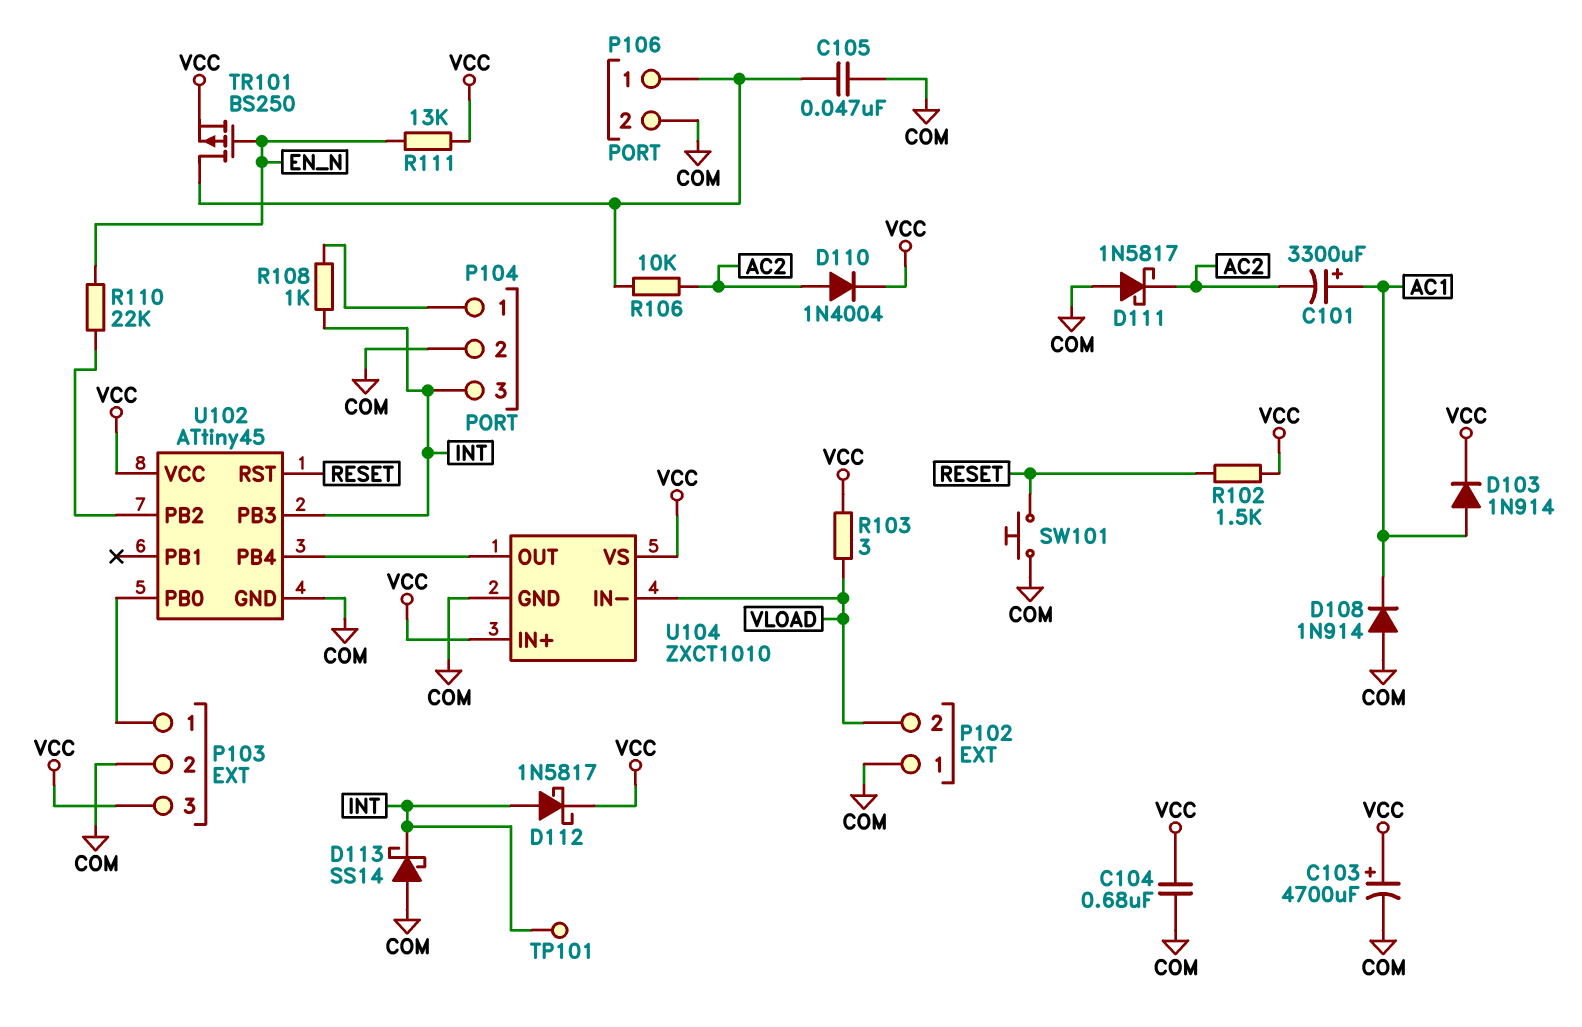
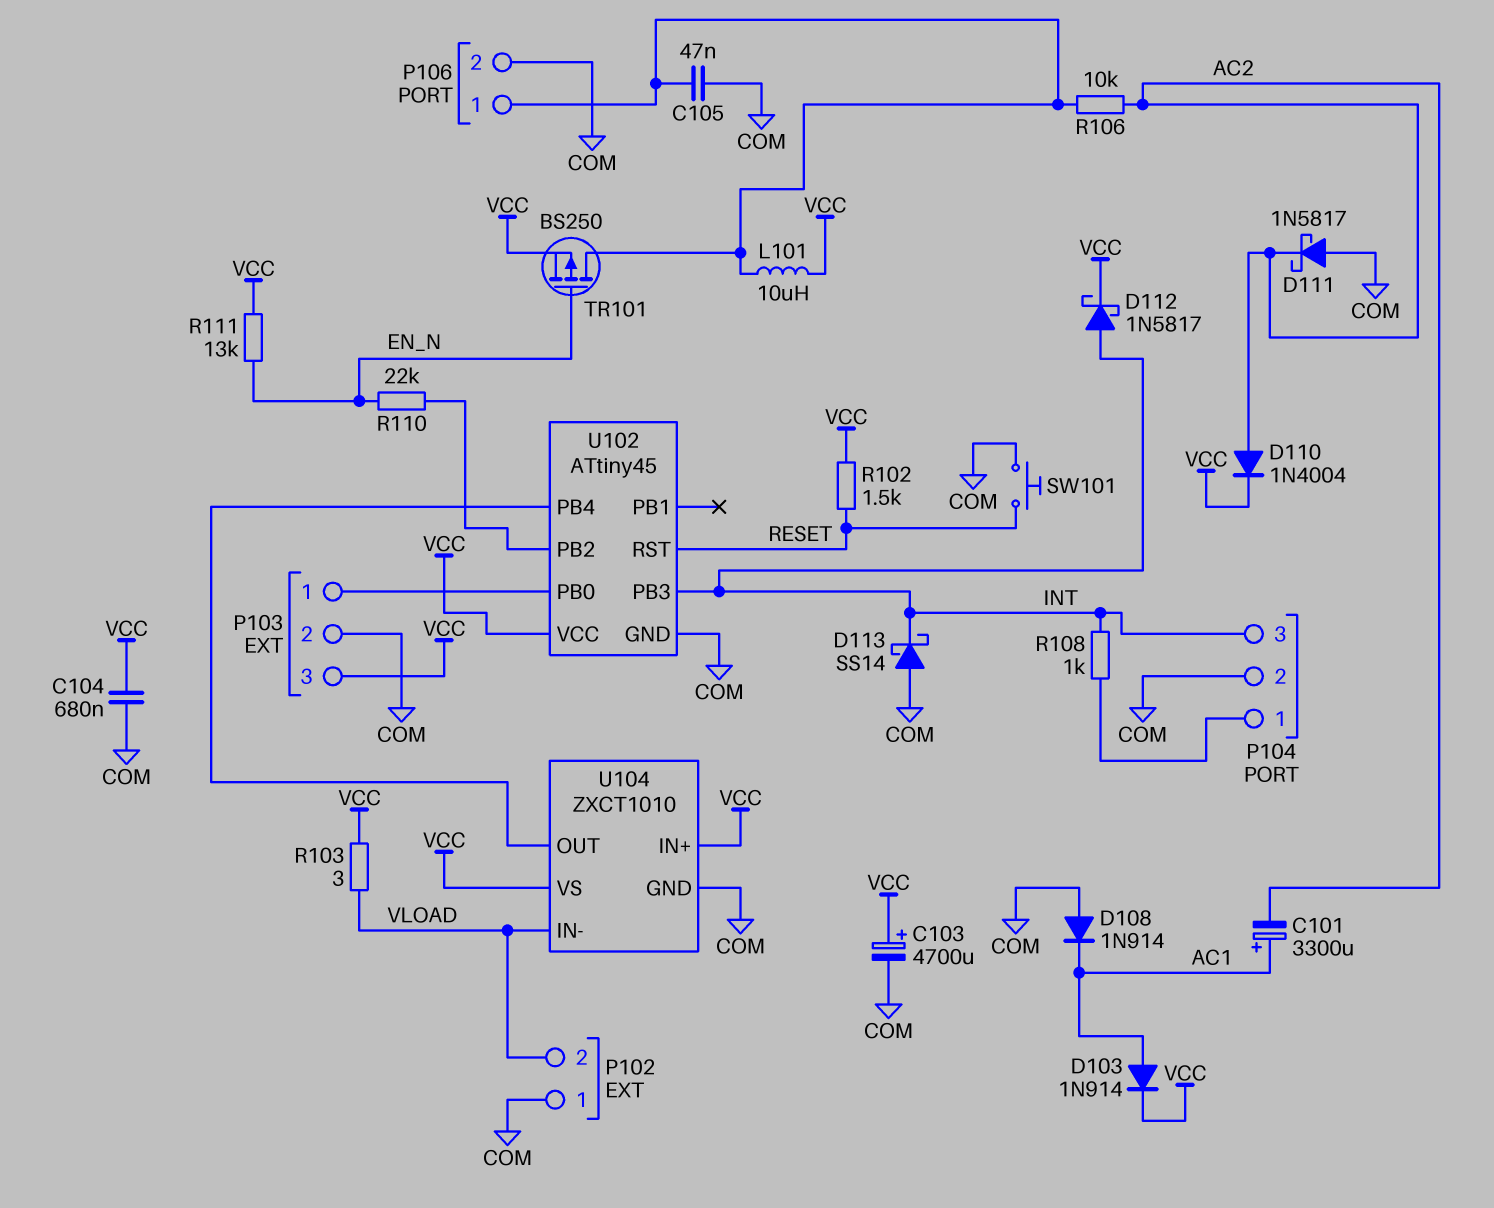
L101: none -> 10uH (P106/1, VCC)
TP101: test point (INT) -> none

